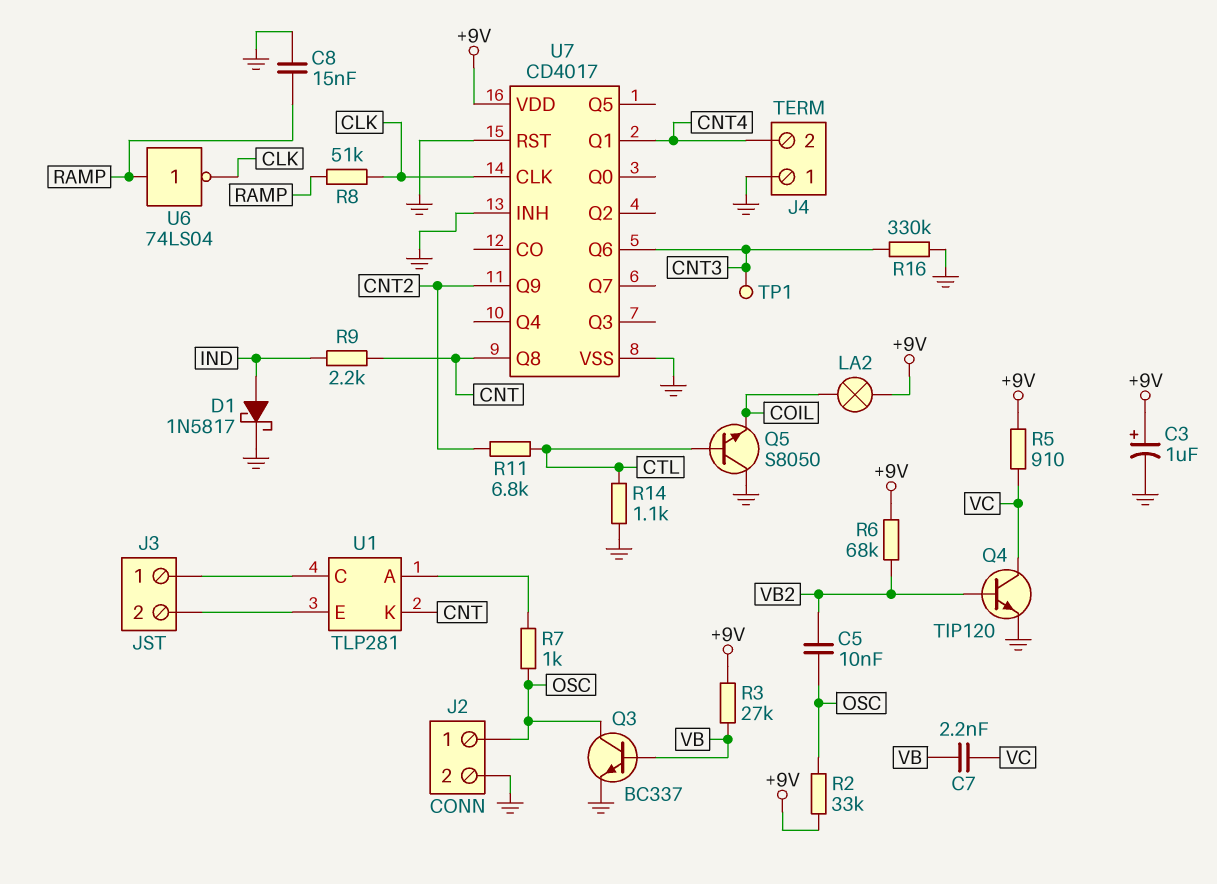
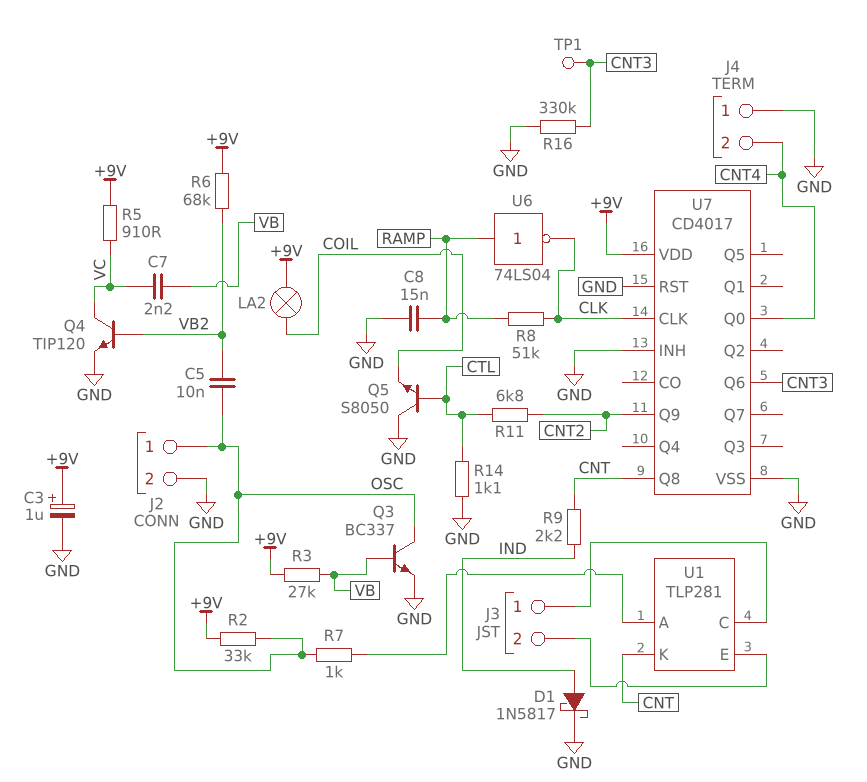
U7 pin Q0: none -> CNT4
U7 pin Q1: CNT4 -> none

